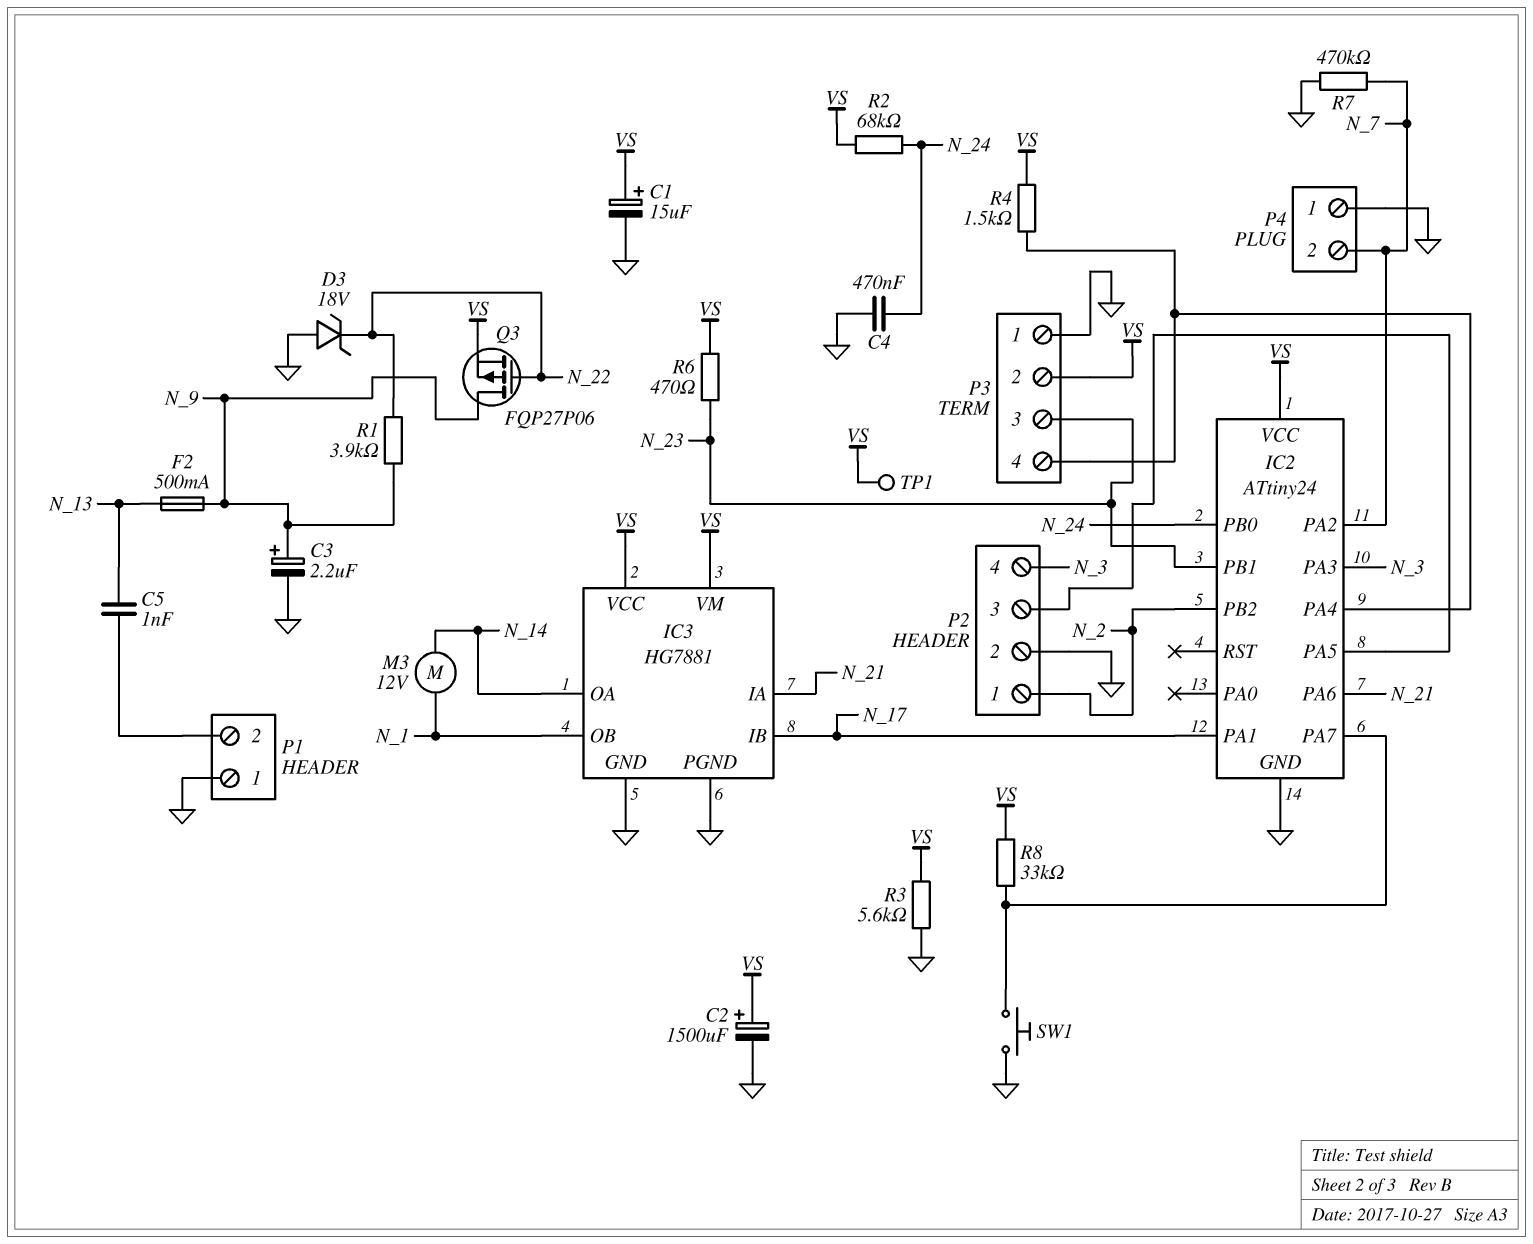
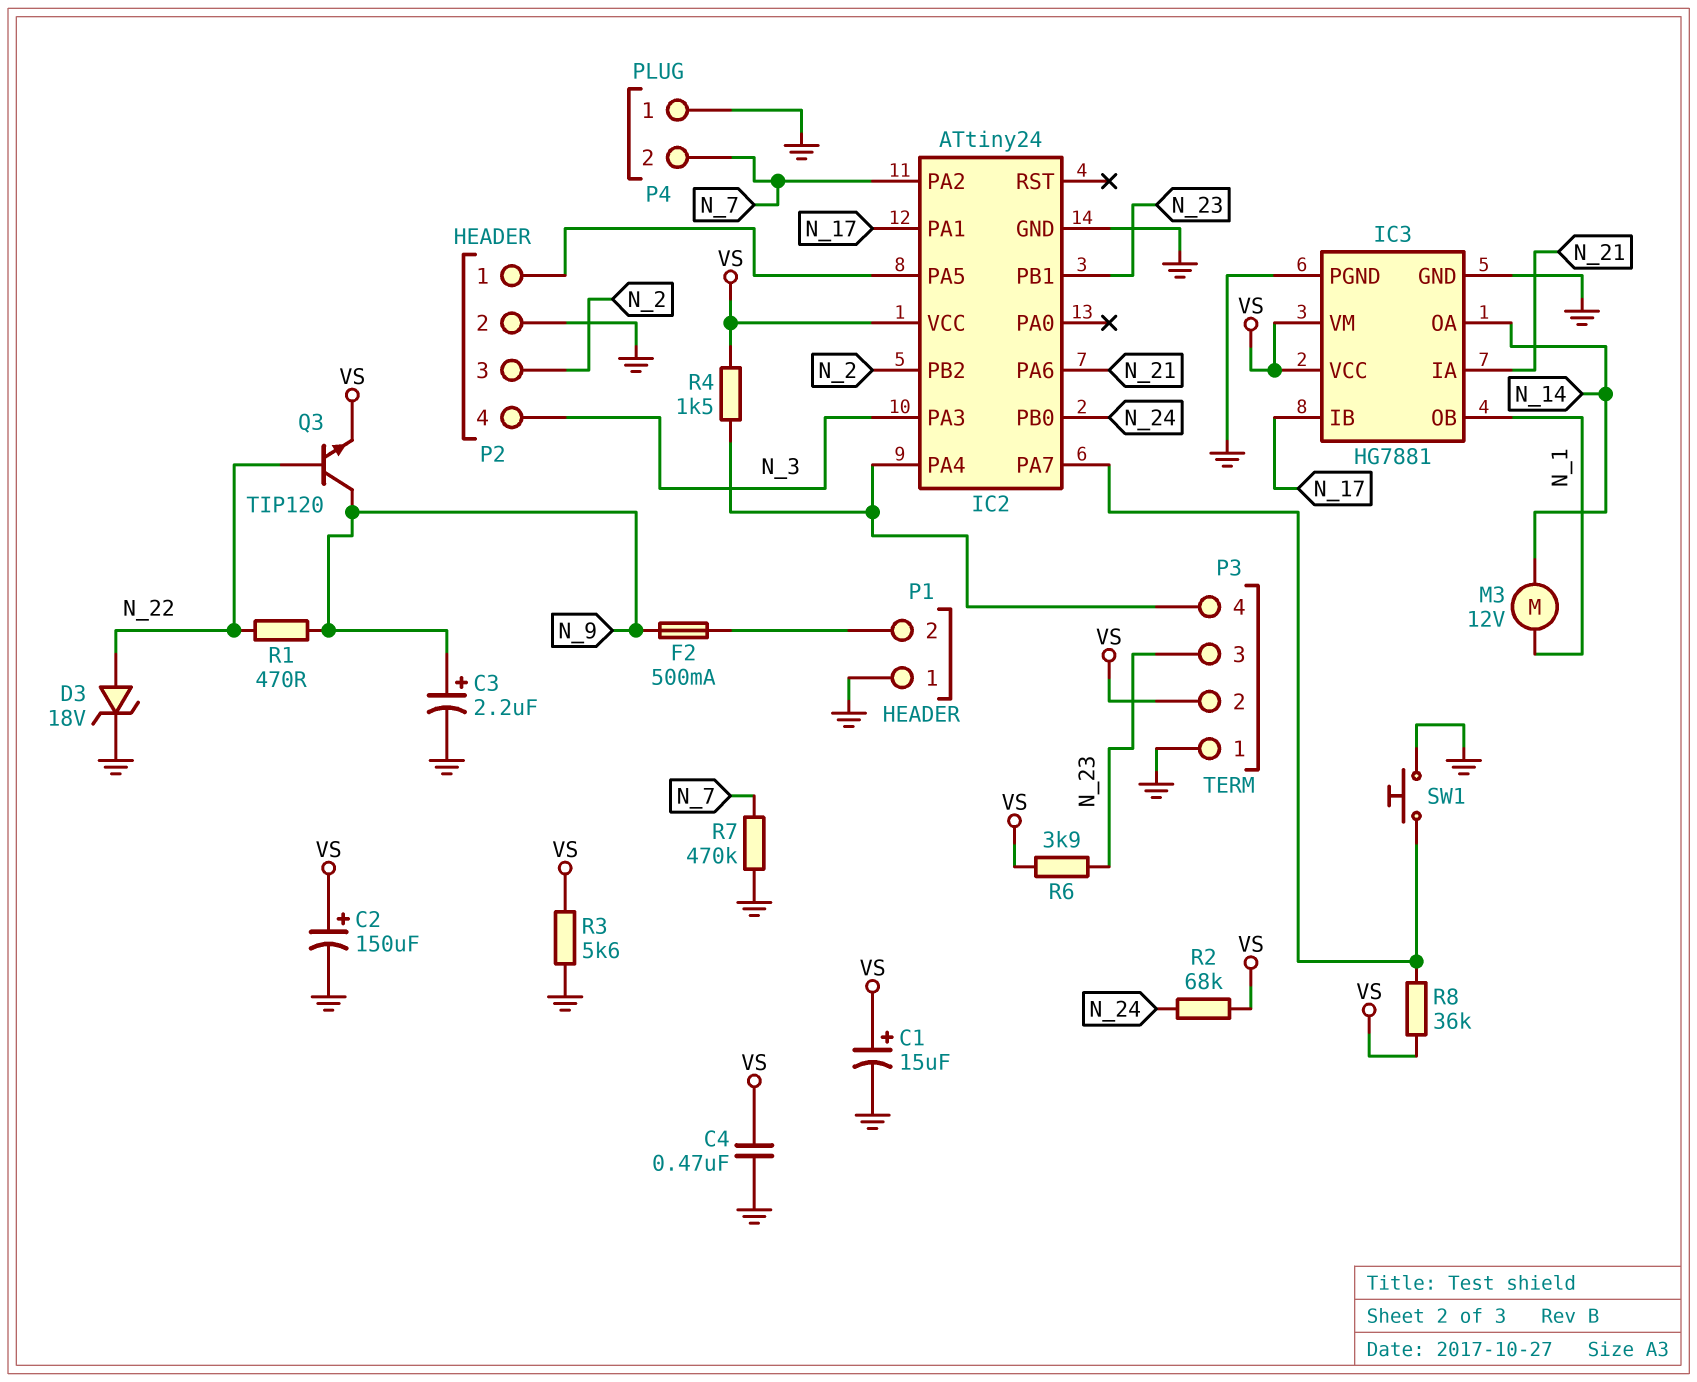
C2: 1500uF (plus VS, minus GND) -> 150uF (plus VS, minus GND)
C4: 470nF (GND, N_24) -> 470nF (GND, VS)
C5: 1nF (N_13, P1/2) -> none
D3: zener 18V (A GND, K N_22) -> zener 18V (A N_22, K GND)
F2: 500mA (N_9, N_13) -> 500mA (N_9, P1/2)
P2 pin 1: N_2 -> IC2/PA5
P2 pin 3: IC2/PA5 -> N_2
Q3: PMOS FQP27P06 (G N_22, D N_9, S VS) -> NPN TIP120 (B N_22, C N_9, E VS)
R1: 3.9k (N_9, N_22) -> 470 (N_9, N_22)
R6: 470 (N_23, VS) -> 3.9k (N_23, VS)
R8: 33k (IC2/PA7, VS) -> 36k (IC2/PA7, VS)
TP1: test point (VS) -> none

